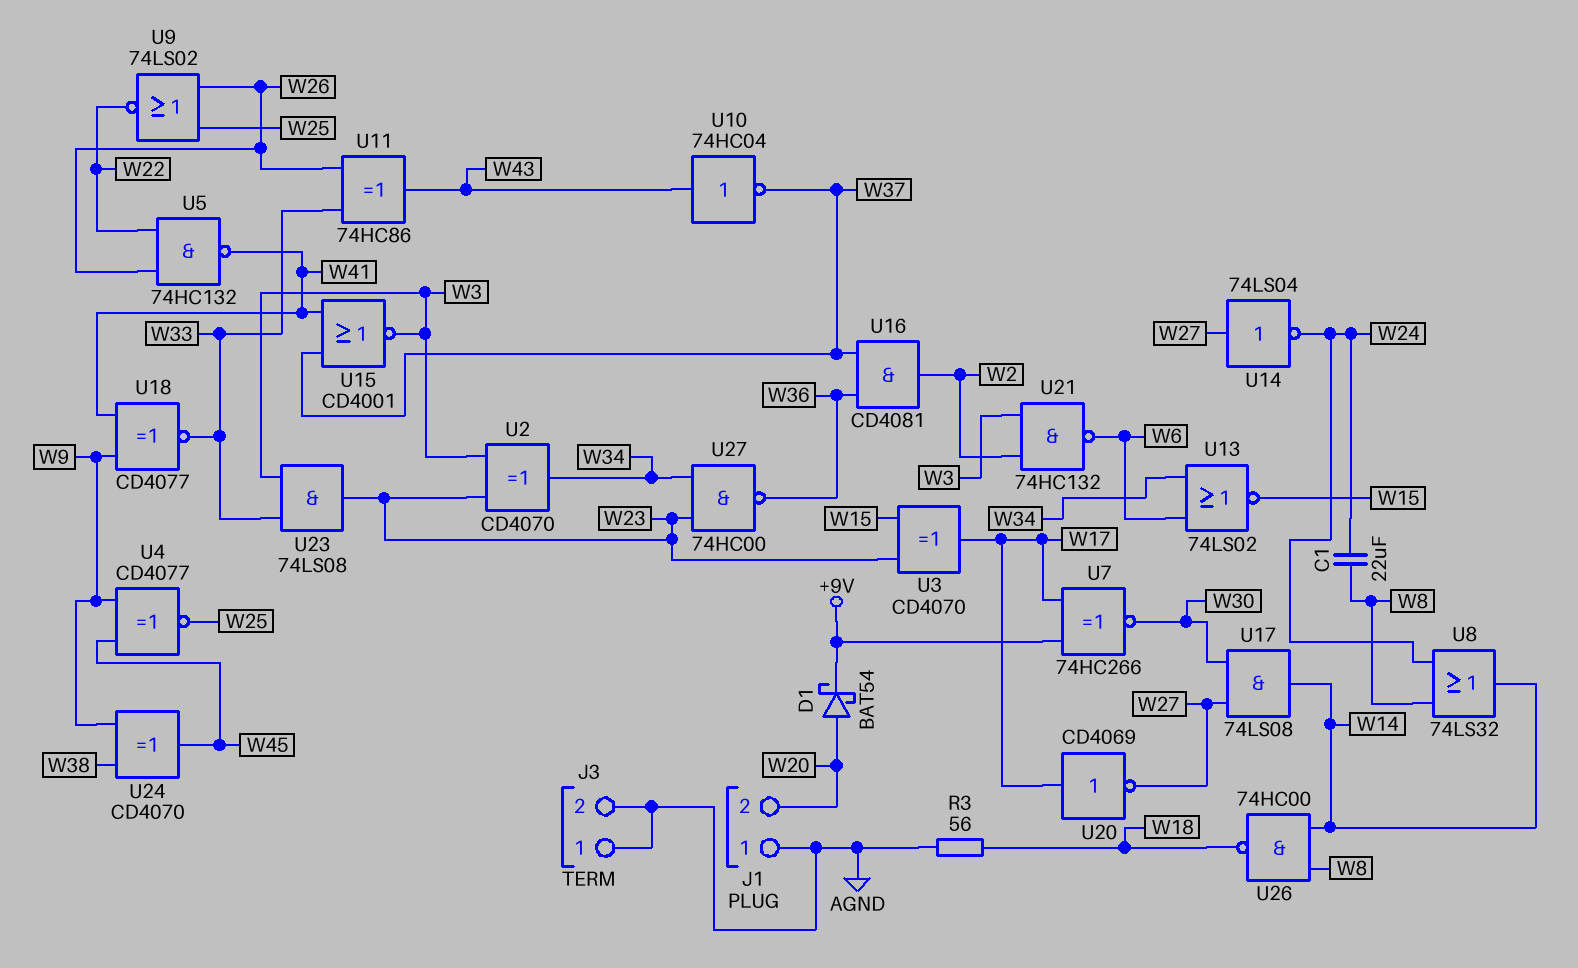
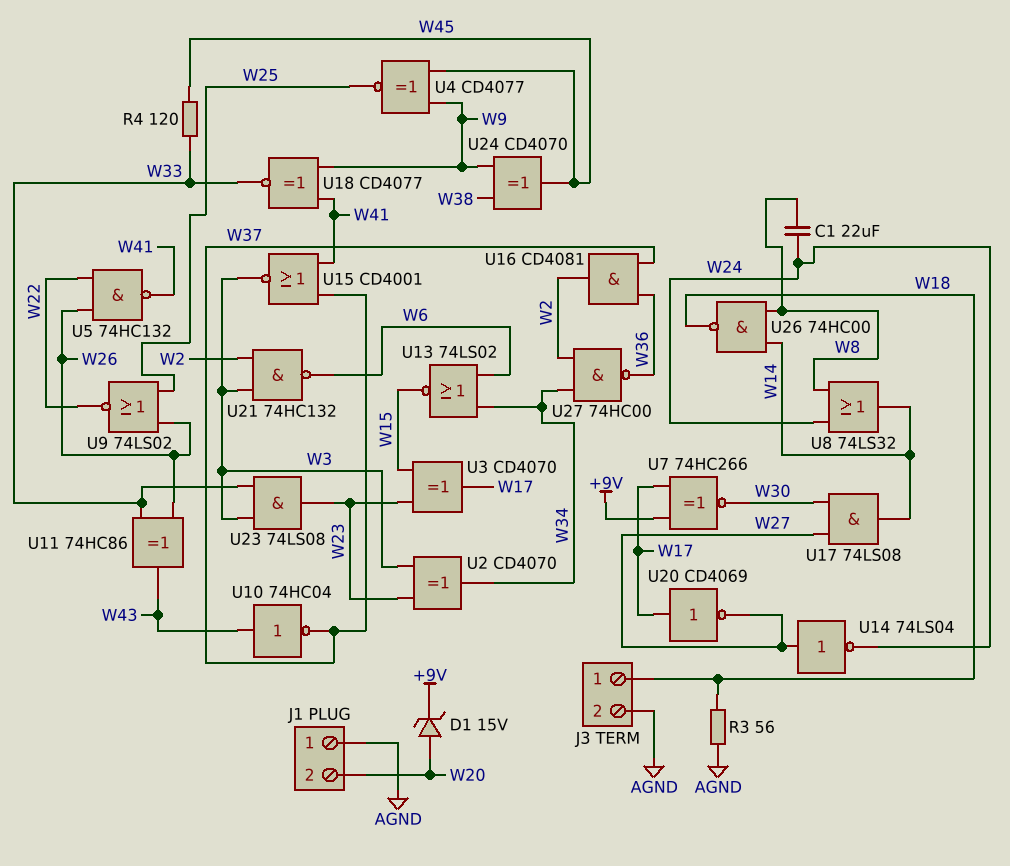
D1: schottky BAT54 (A W20, K +9V) -> zener 15V (A W20, K +9V)
J3 pin 1: AGND -> W18
R4: none -> 120 (W33, W45)
U27: NAND 74HC00 (in W23, in W34, out W36) -> NAND 74HC00 (in W2, in W34, out W36)

